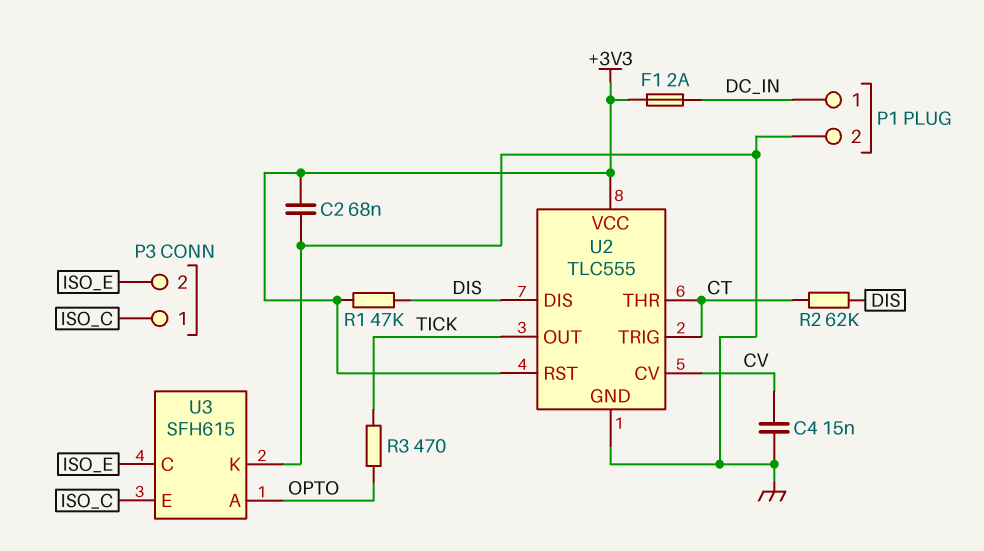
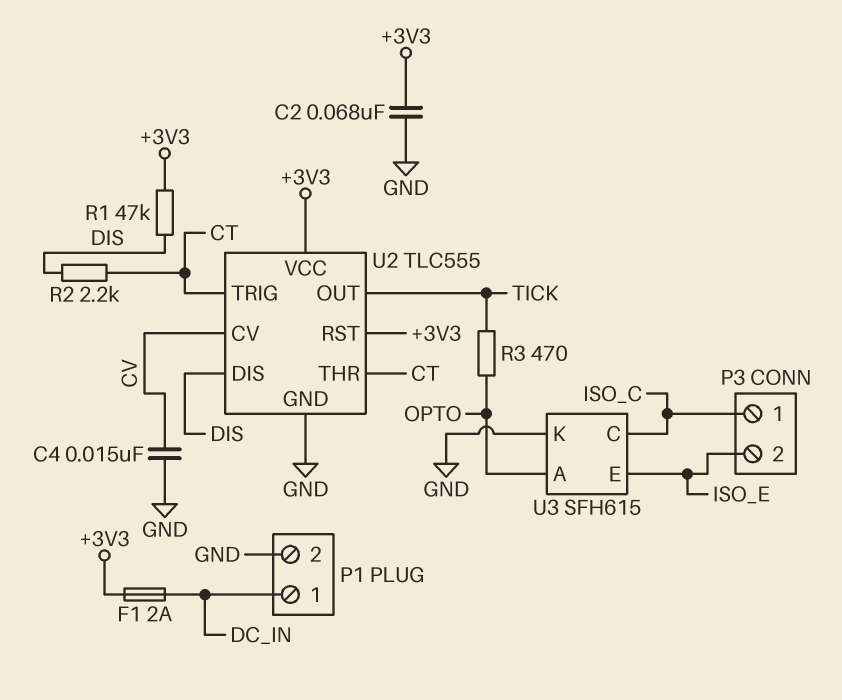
R2: 62k (CT, DIS) -> 2.2k (CT, DIS)
U3 pin C: ISO_E -> ISO_C
U3 pin E: ISO_C -> ISO_E

